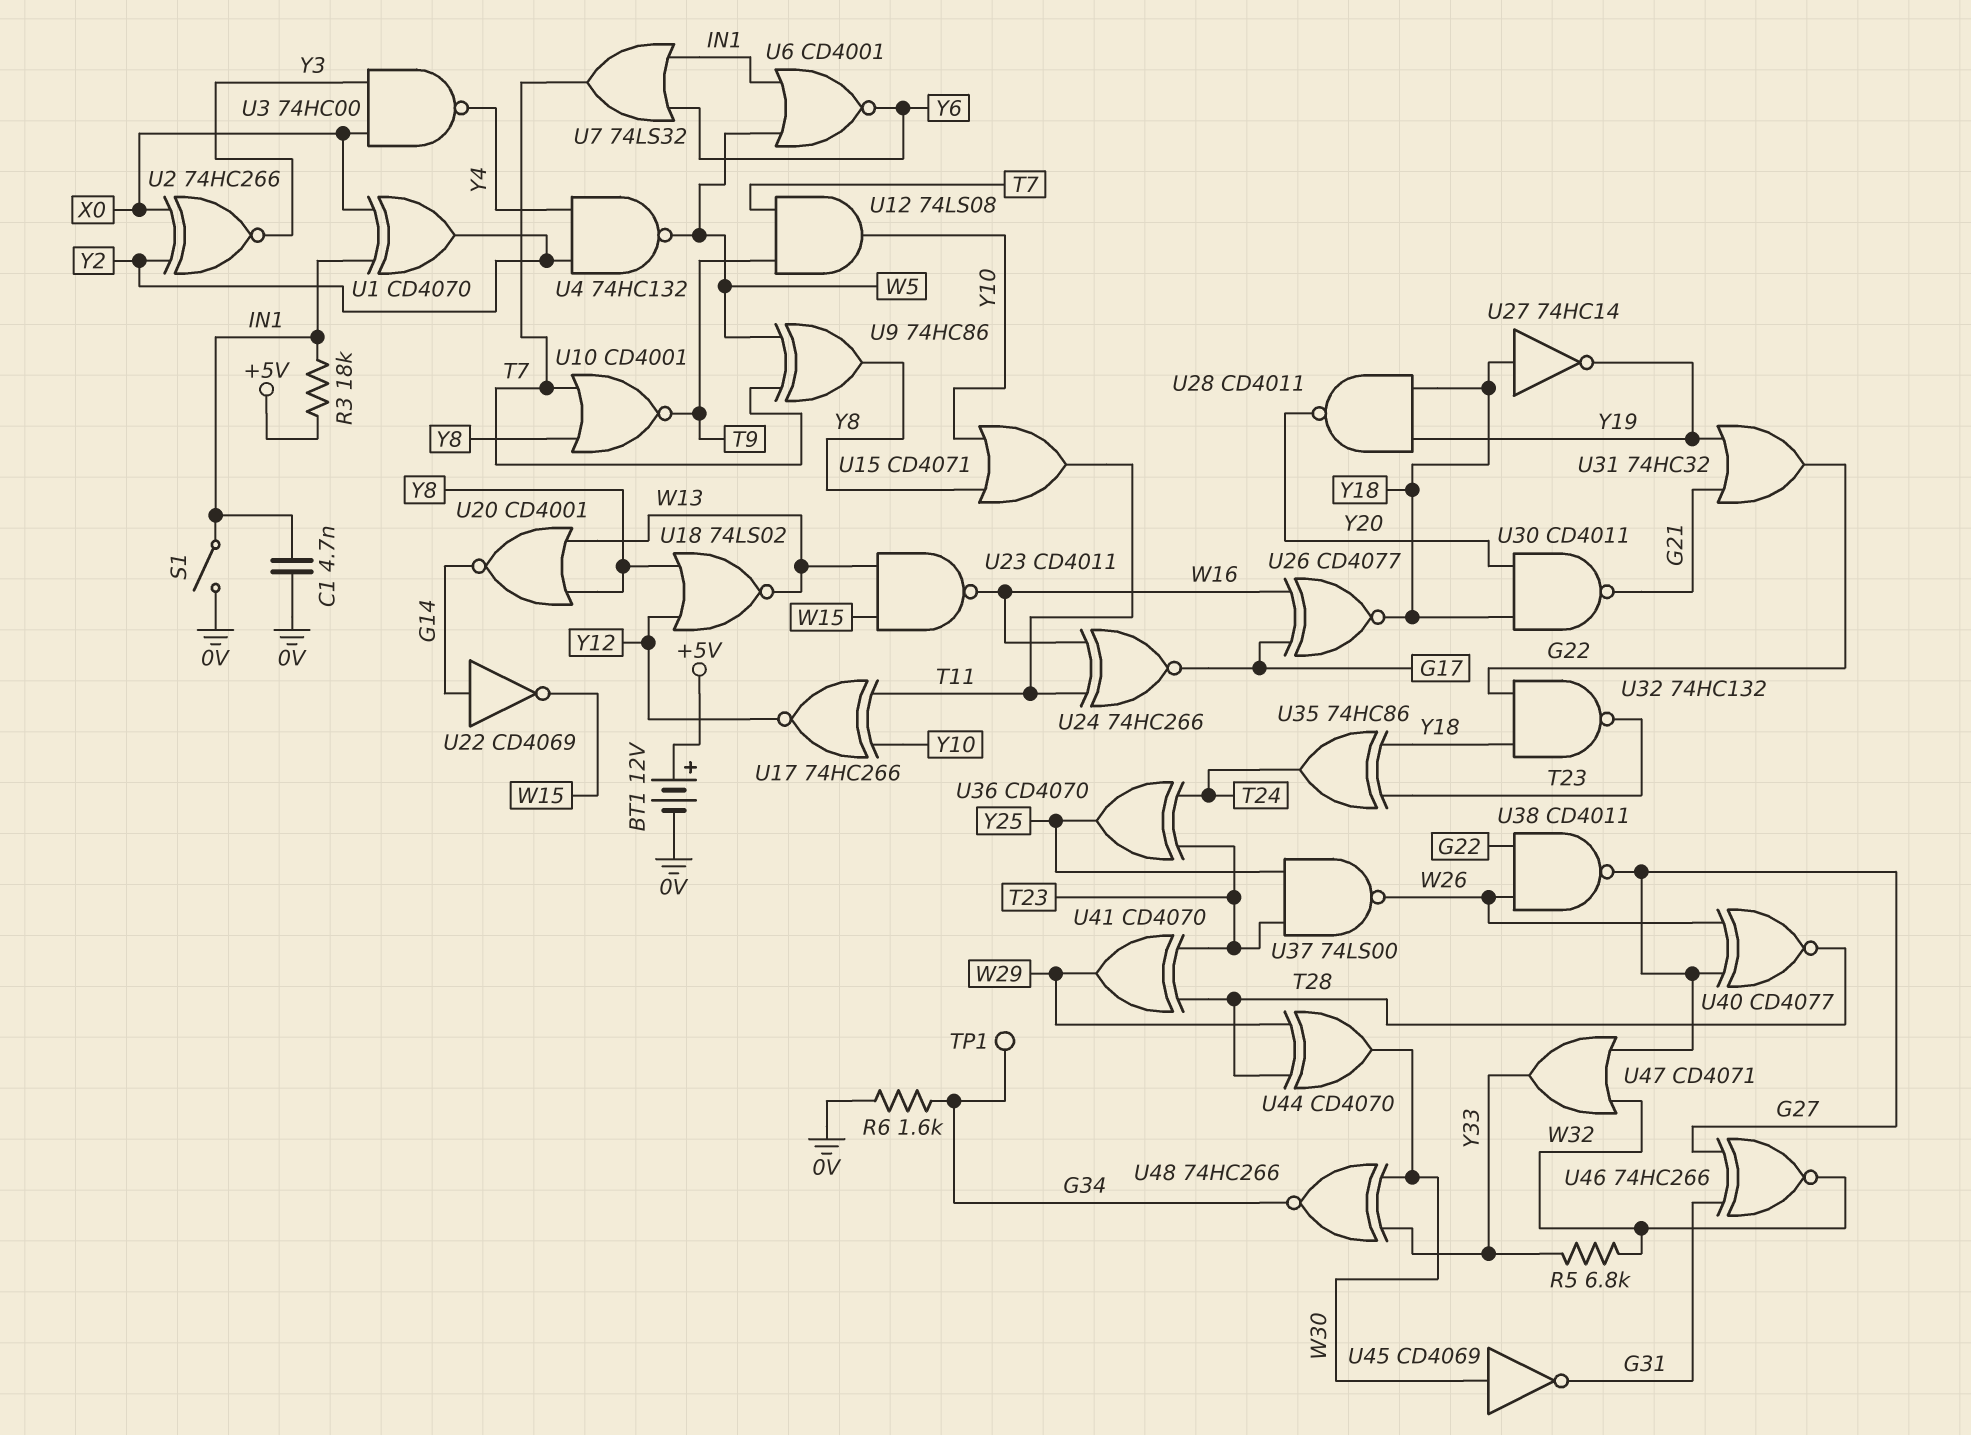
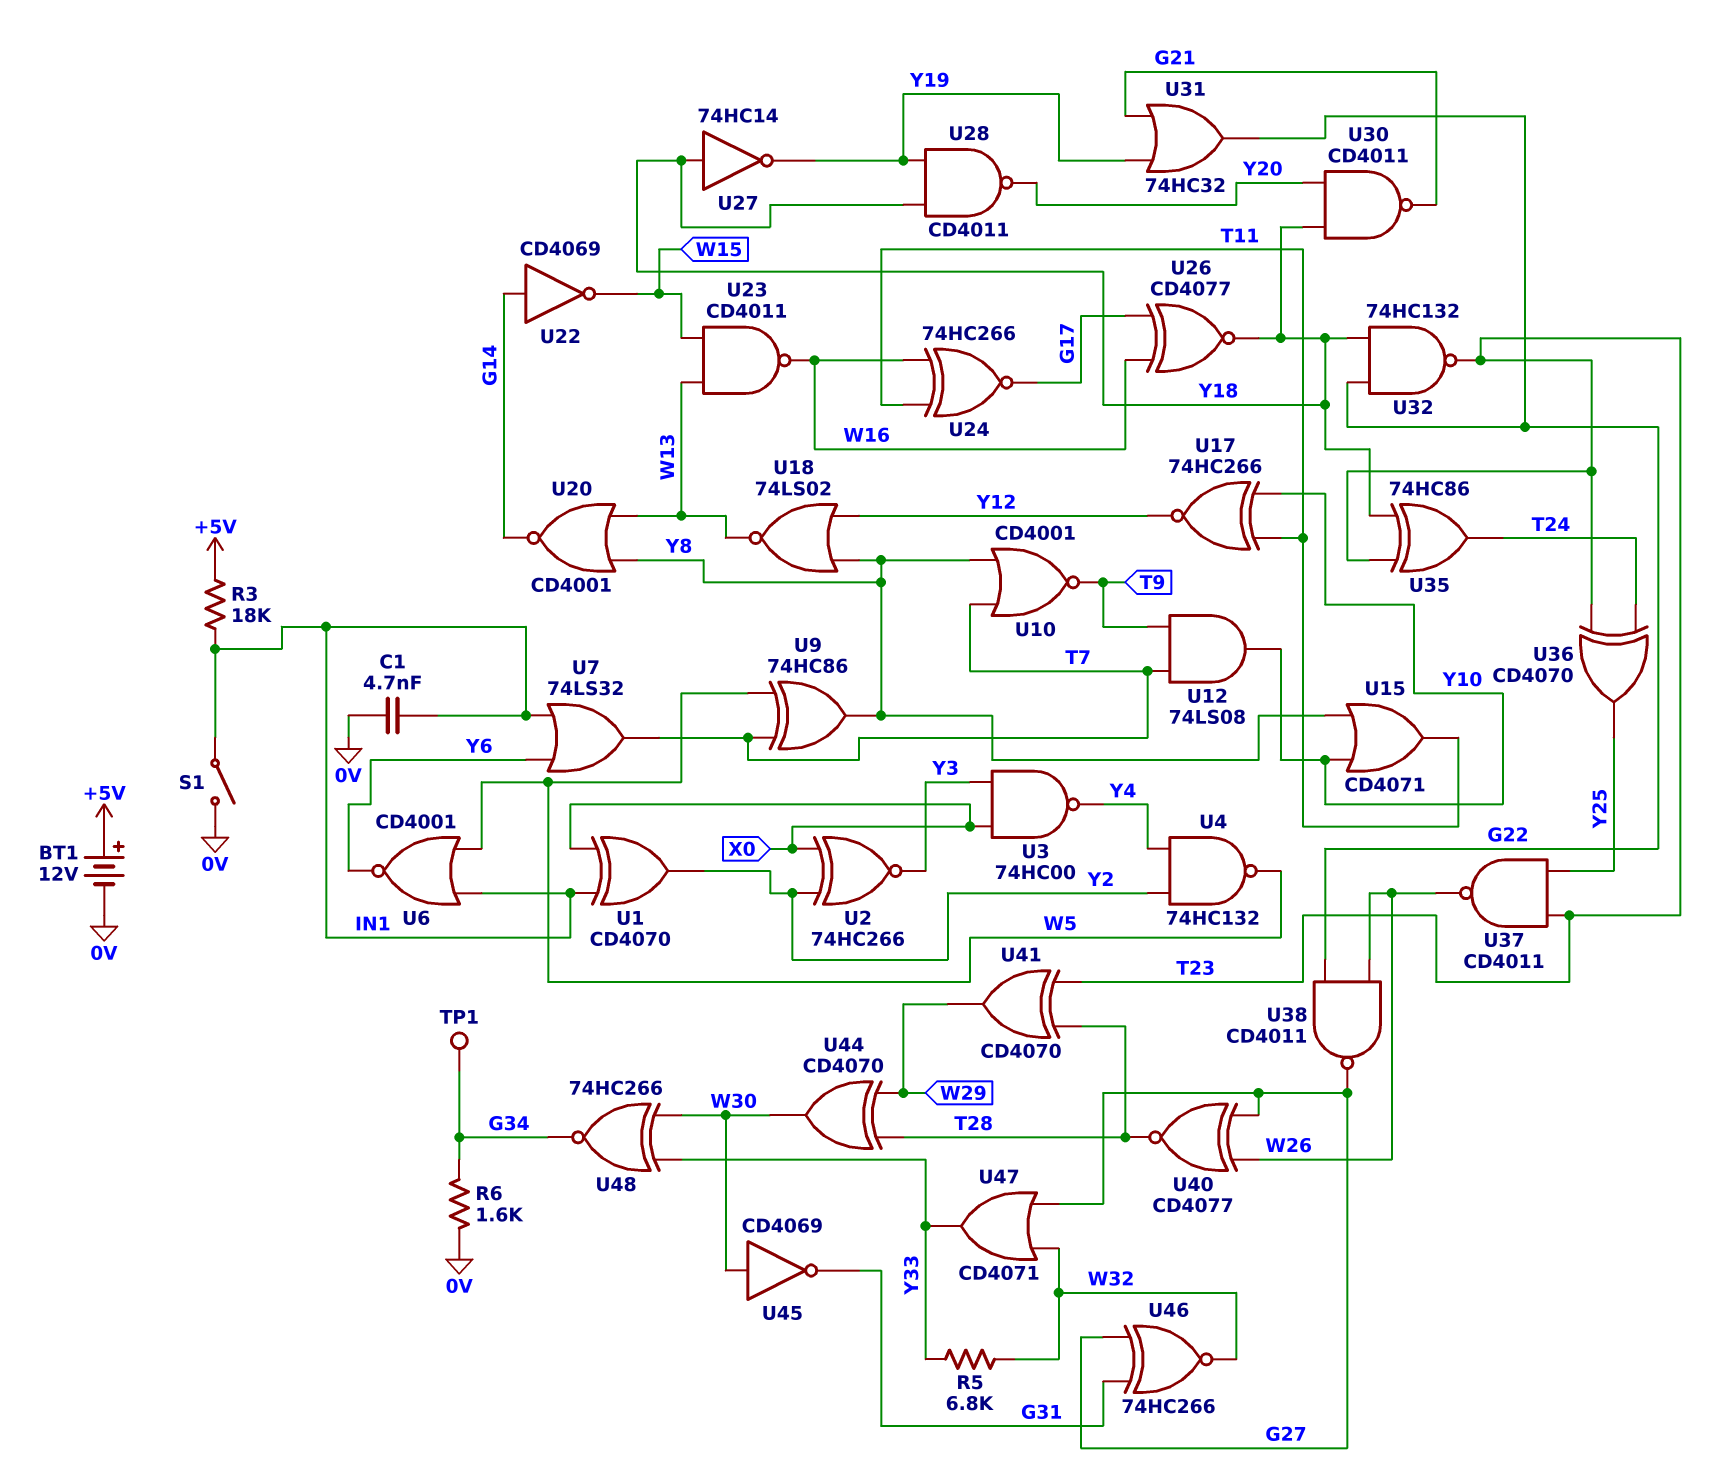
U37: NAND 74LS00 (in T23, in Y25, out W26) -> NAND CD4011 (in T23, in Y25, out W26)

